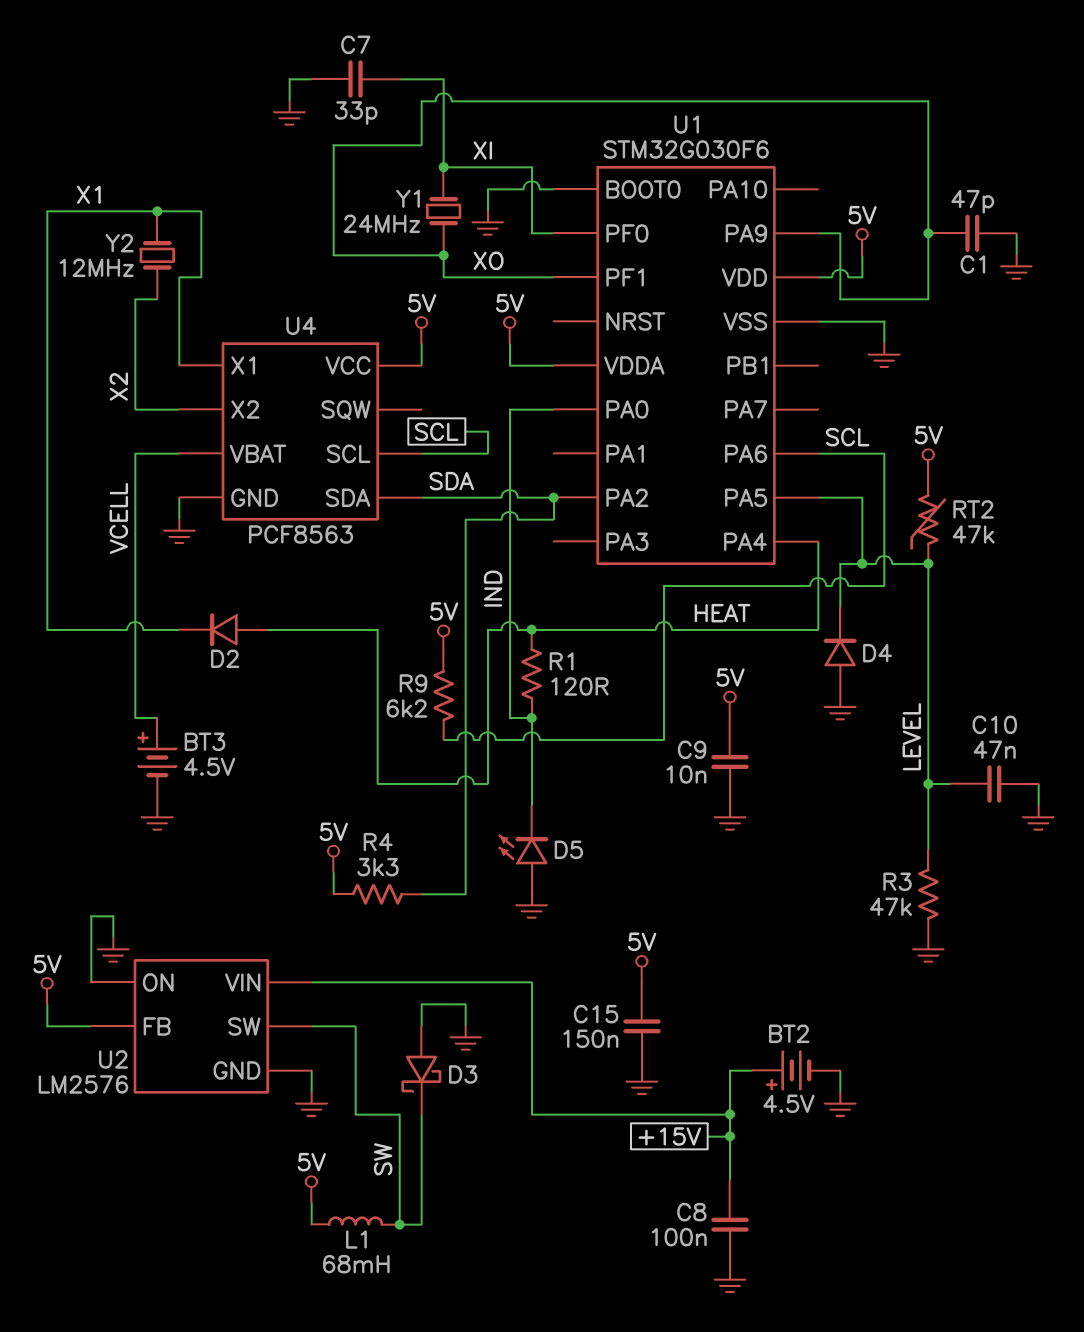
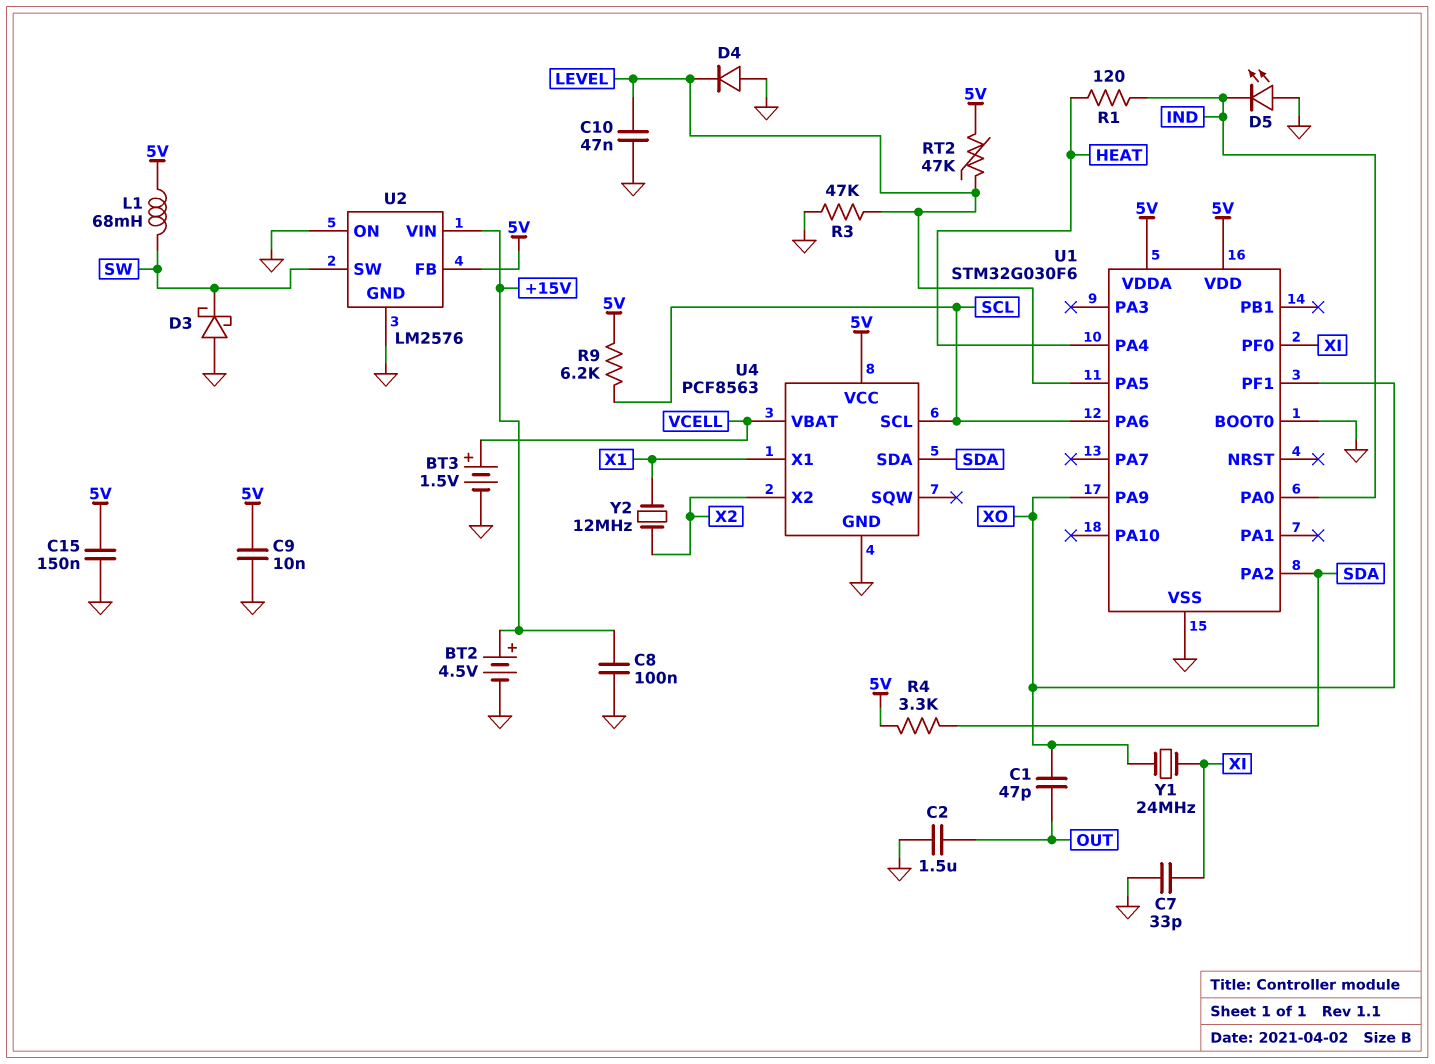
BT3: 4.5V (plus VCELL, minus GND) -> 1.5V (plus VCELL, minus GND)
C1: 47pF (GND, XO) -> 47pF (OUT, XO)
C2: none -> 1.5uF (GND, OUT)
D2: diode (A HEAT, K X1) -> none

